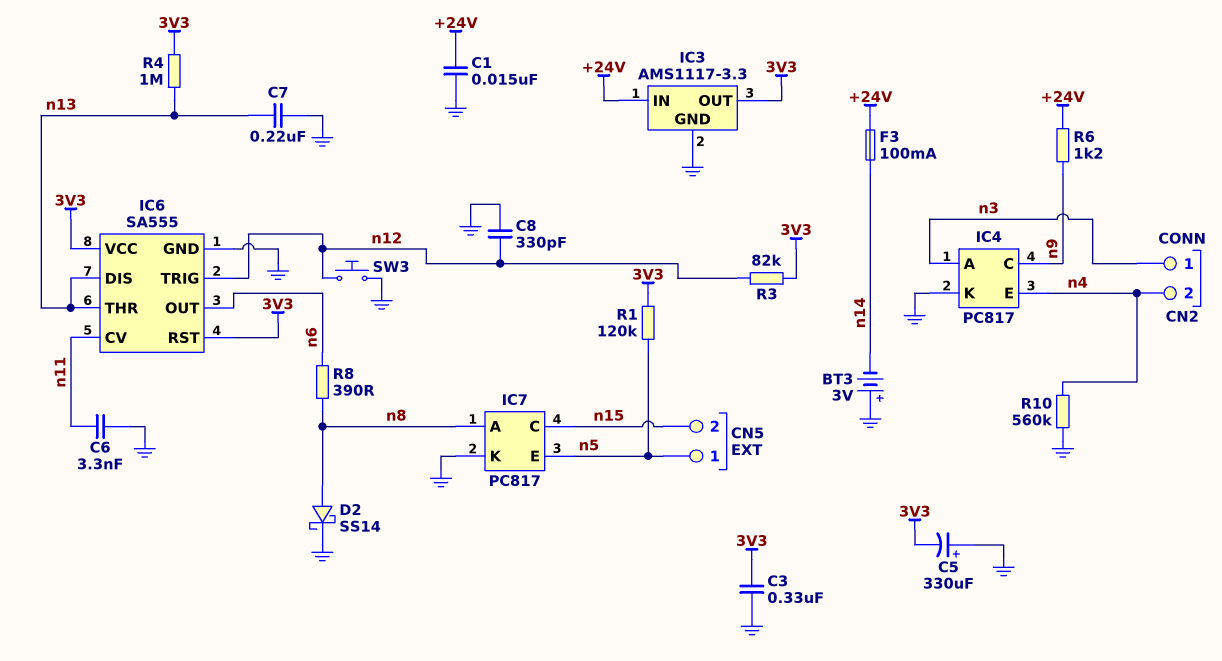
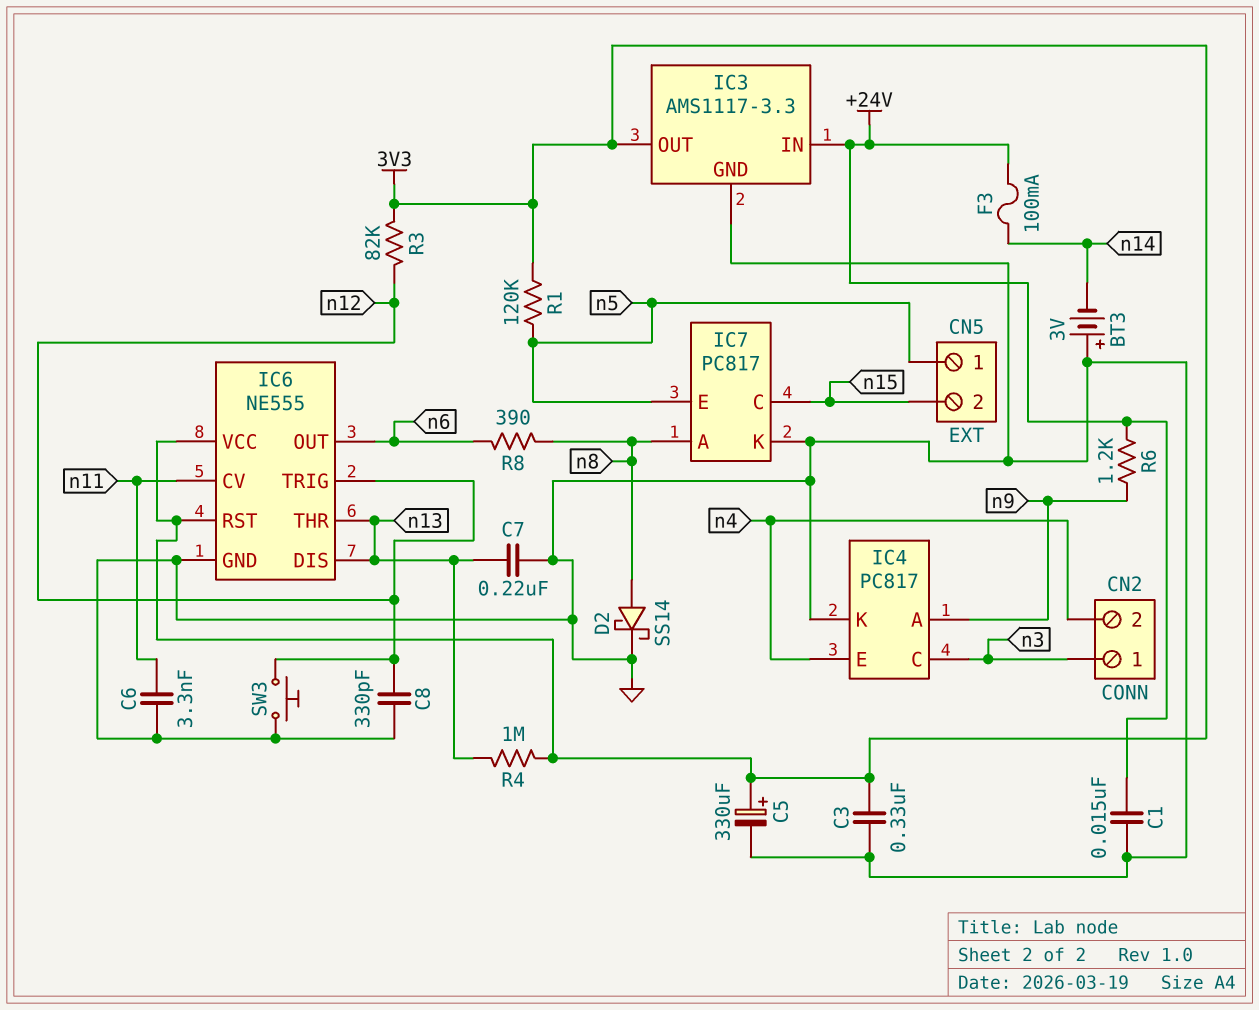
C5: 330uF (plus GND, minus 3V3) -> 330uF (plus 3V3, minus GND)
IC4 pin A: n3 -> n9
IC4 pin C: n9 -> n3
IC6: SA555 -> NE555
R10: 560k (GND, n4) -> none

